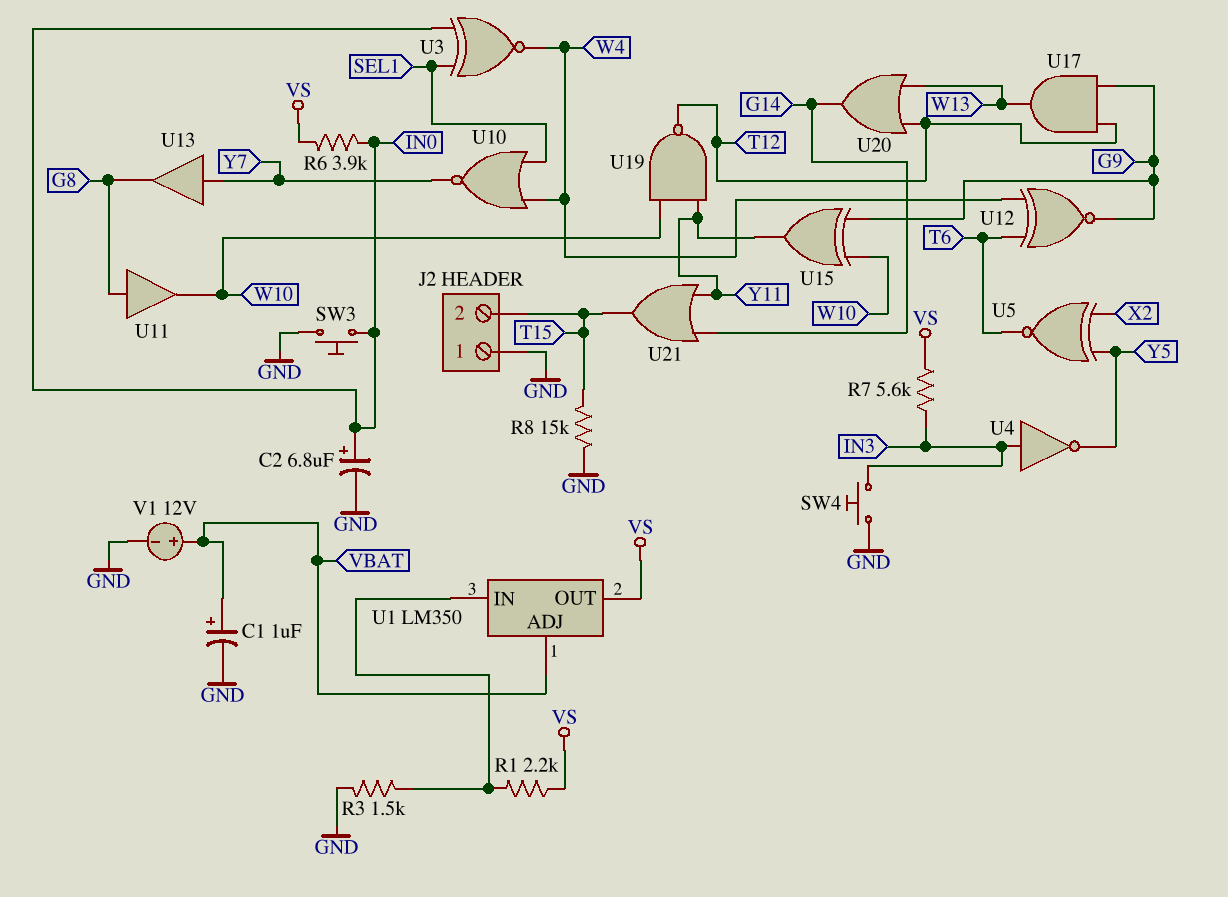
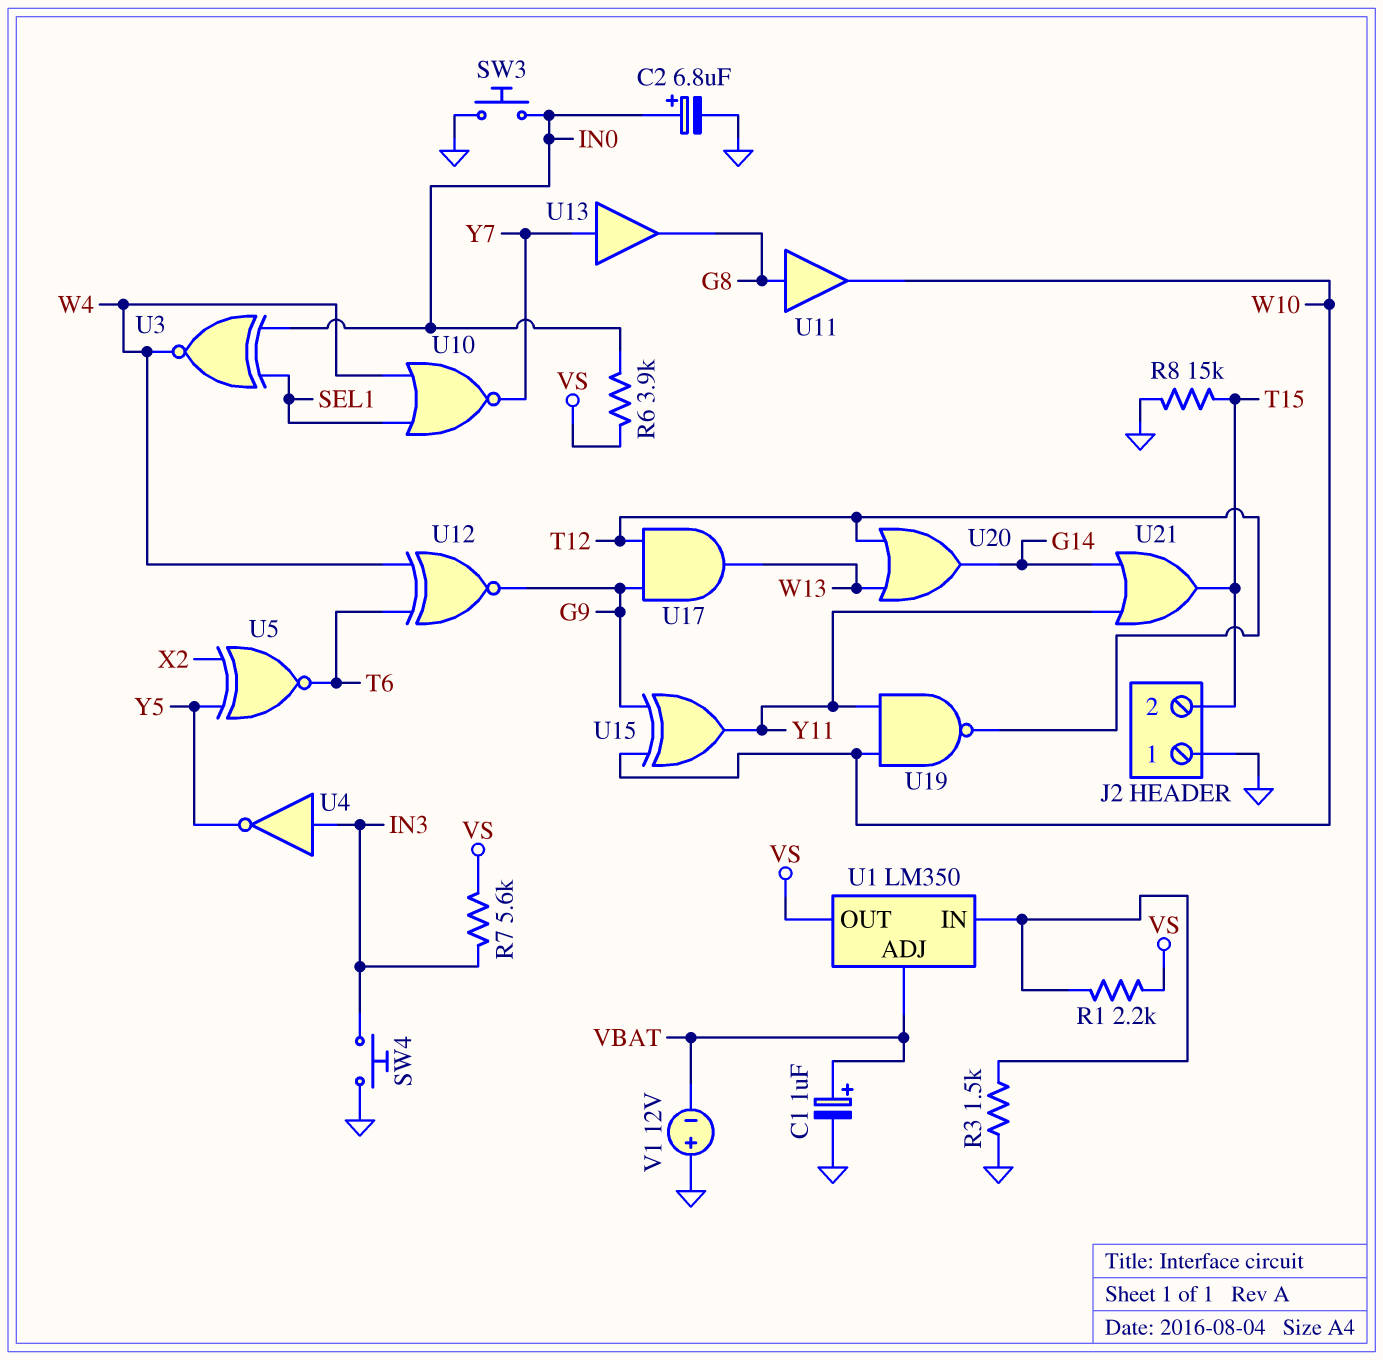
V1: 12V (plus VBAT, minus GND) -> 12V (plus GND, minus VBAT)

